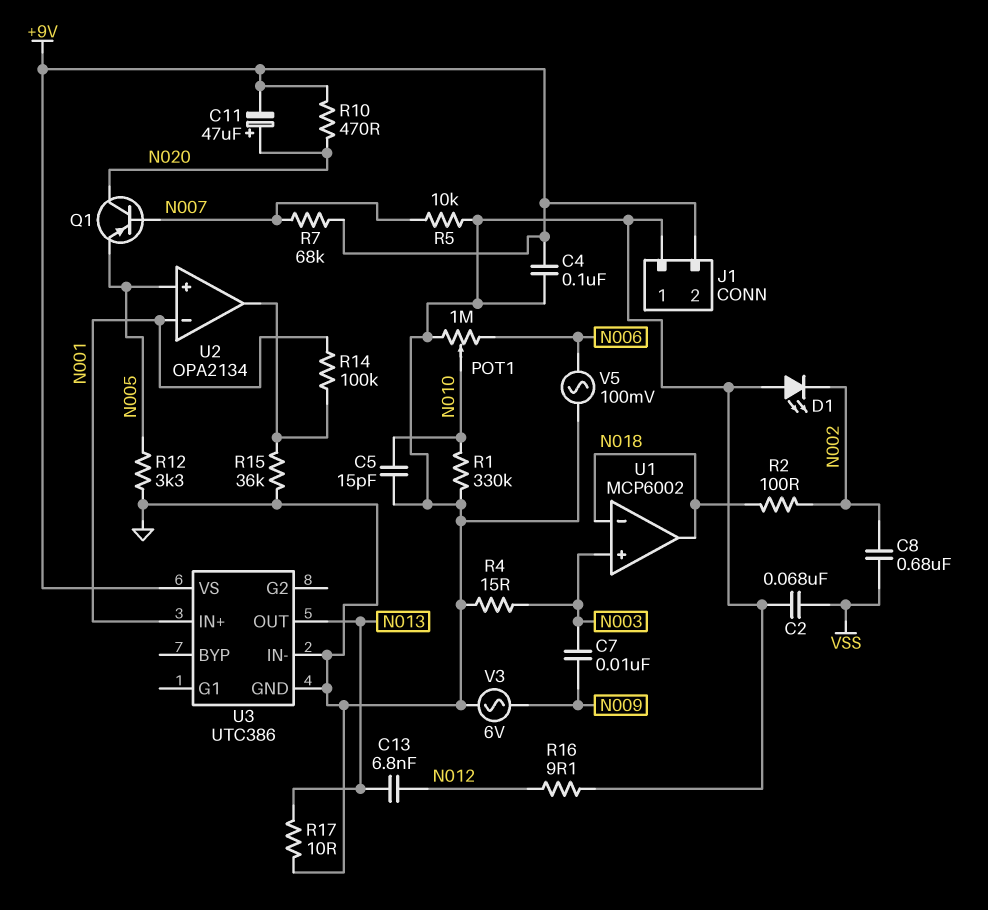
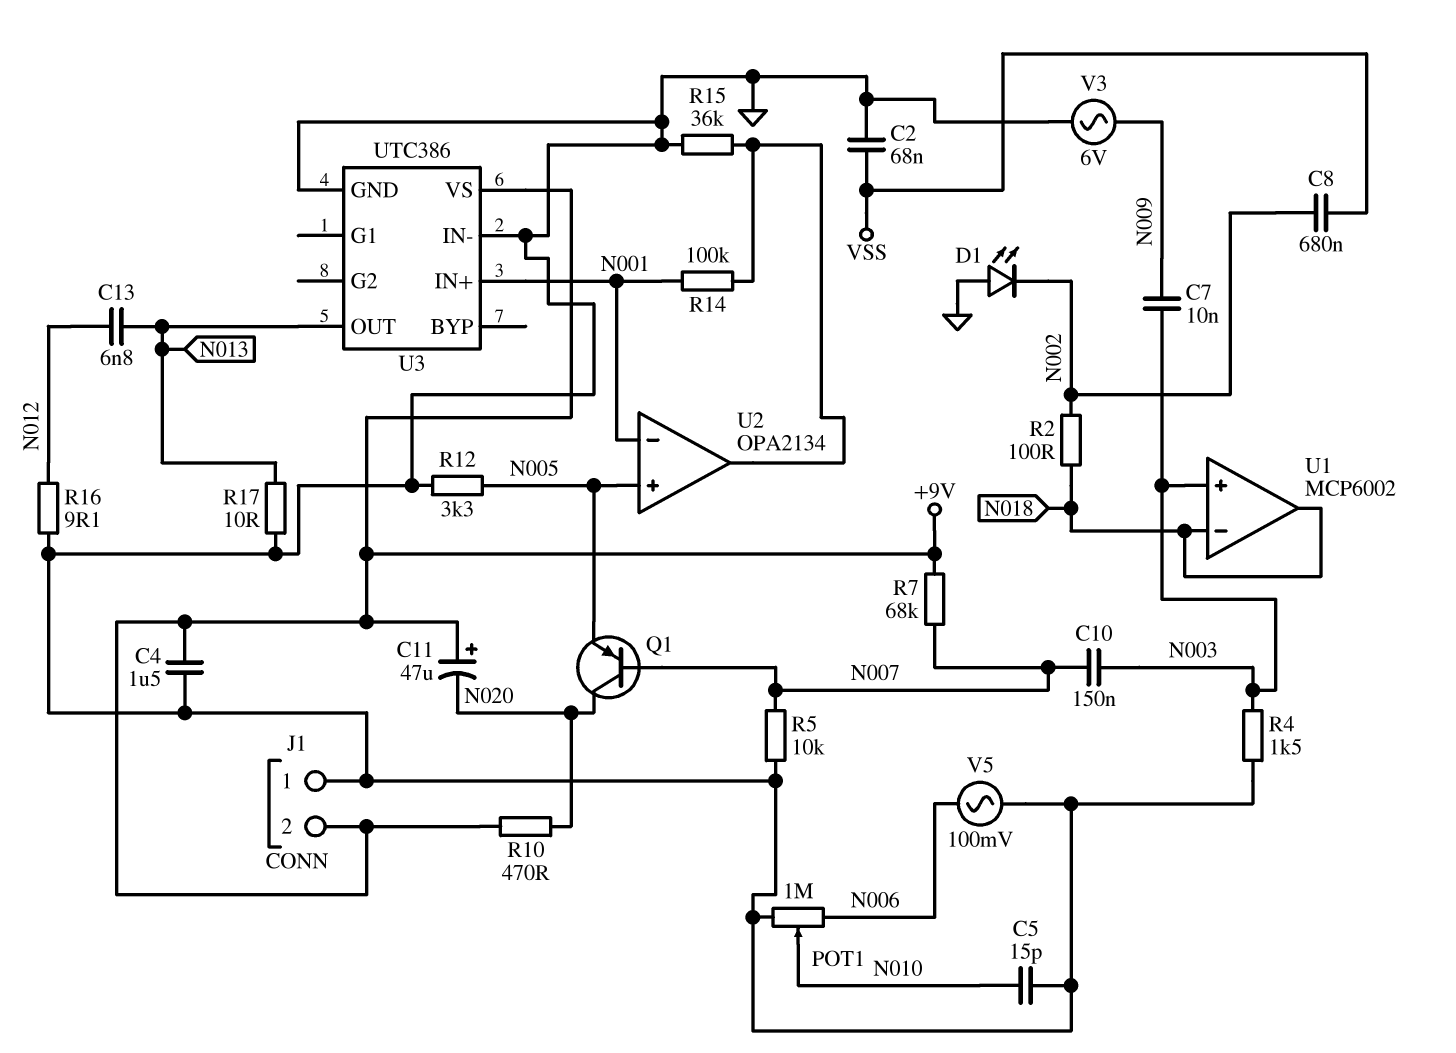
C4: 100nF (+9V, GND) -> 1.5uF (+9V, GND)
C10: none -> 150nF (N003, N007)
C11: 47uF (plus N020, minus +9V) -> 47uF (plus +9V, minus N020)
R1: 330k (GND, N010) -> none
R4: 15 (GND, N003) -> 1.5k (GND, N003)

